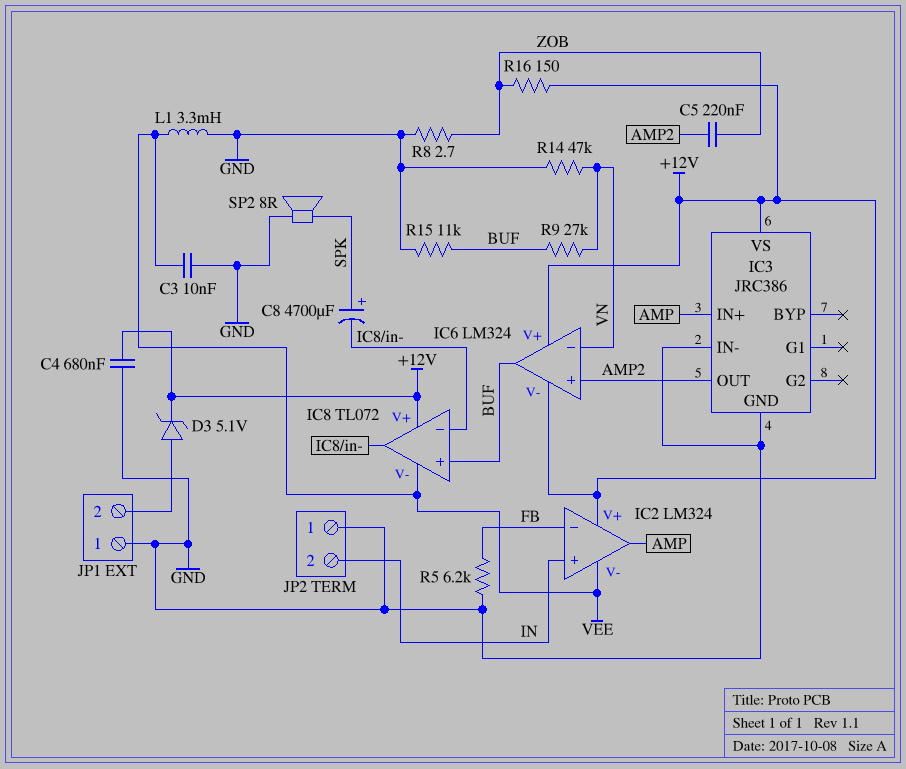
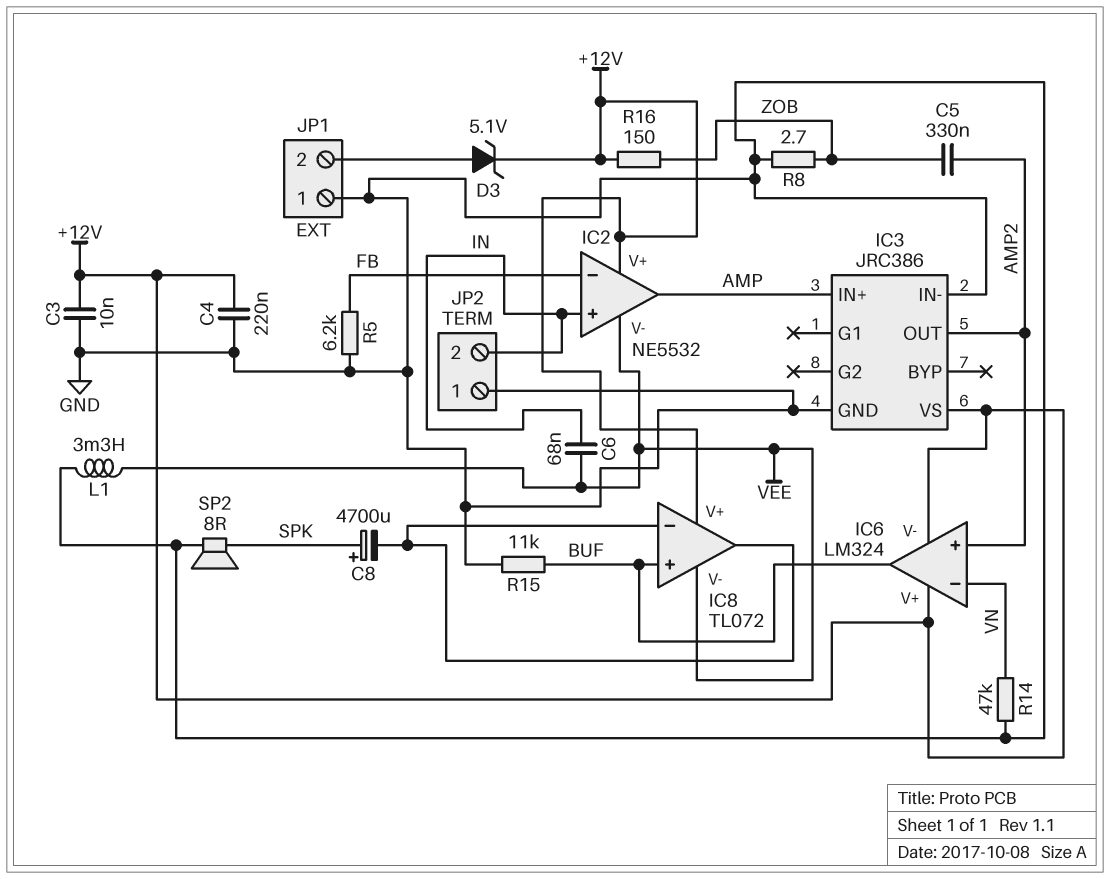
C3: 10nF (GND, VEE) -> 10nF (+12V, GND)
C4: 680nF (+12V, GND) -> 220nF (+12V, GND)
C5: 220nF (AMP2, ZOB) -> 330nF (AMP2, ZOB)
C6: none -> 68nF (IN, VEE)
IC2: LM324 -> NE5532
R9: 27k (BUF, VN) -> none

